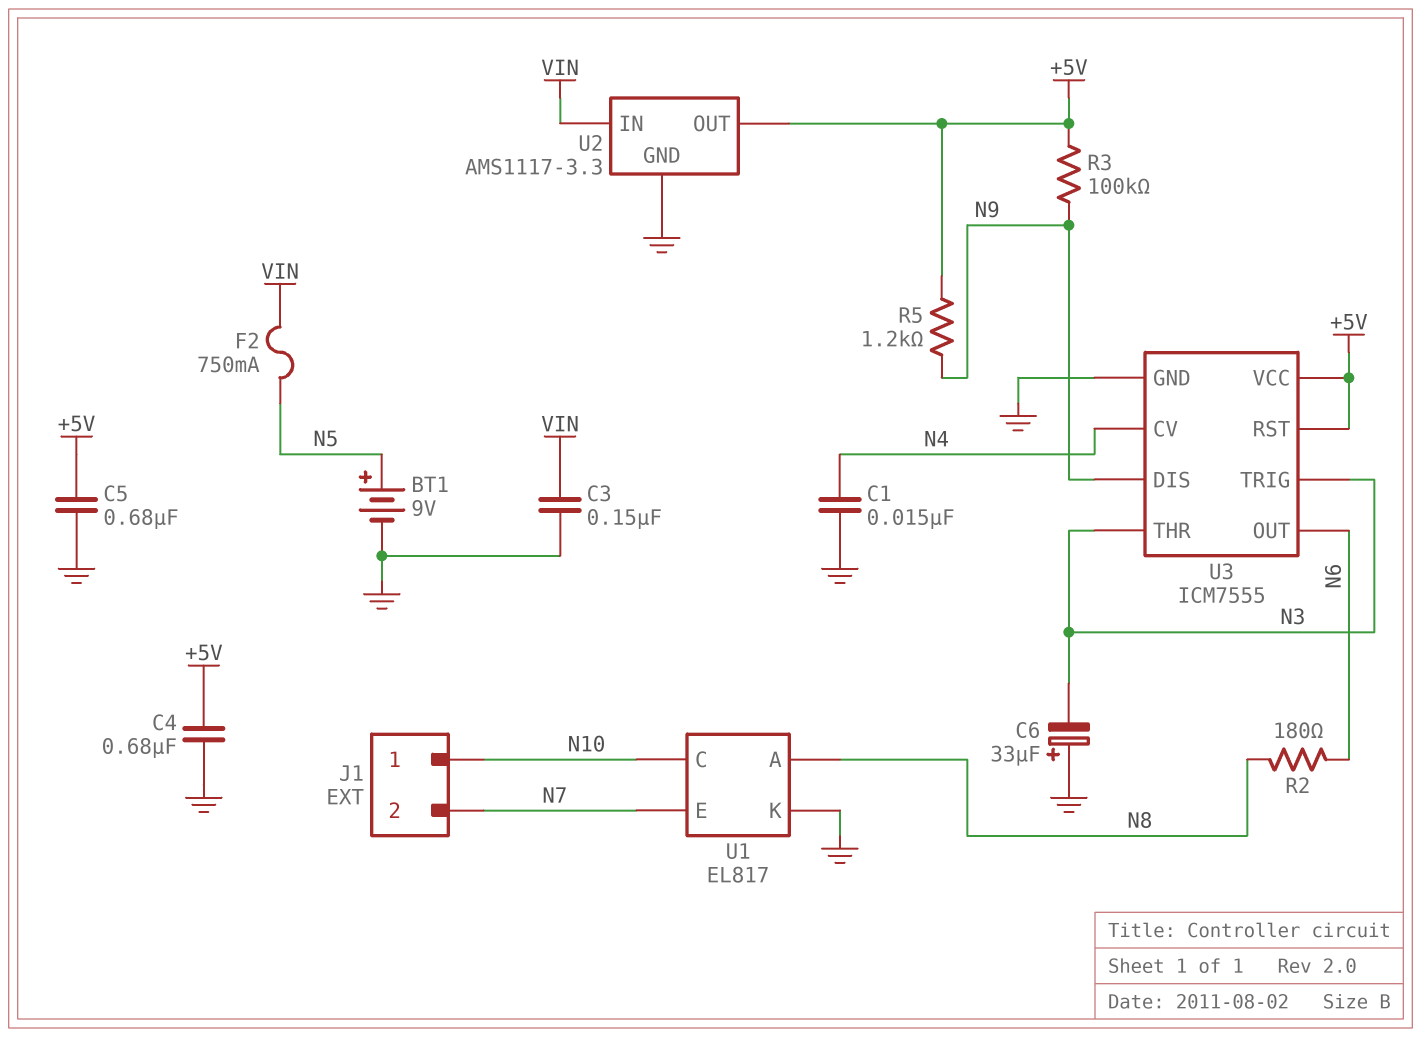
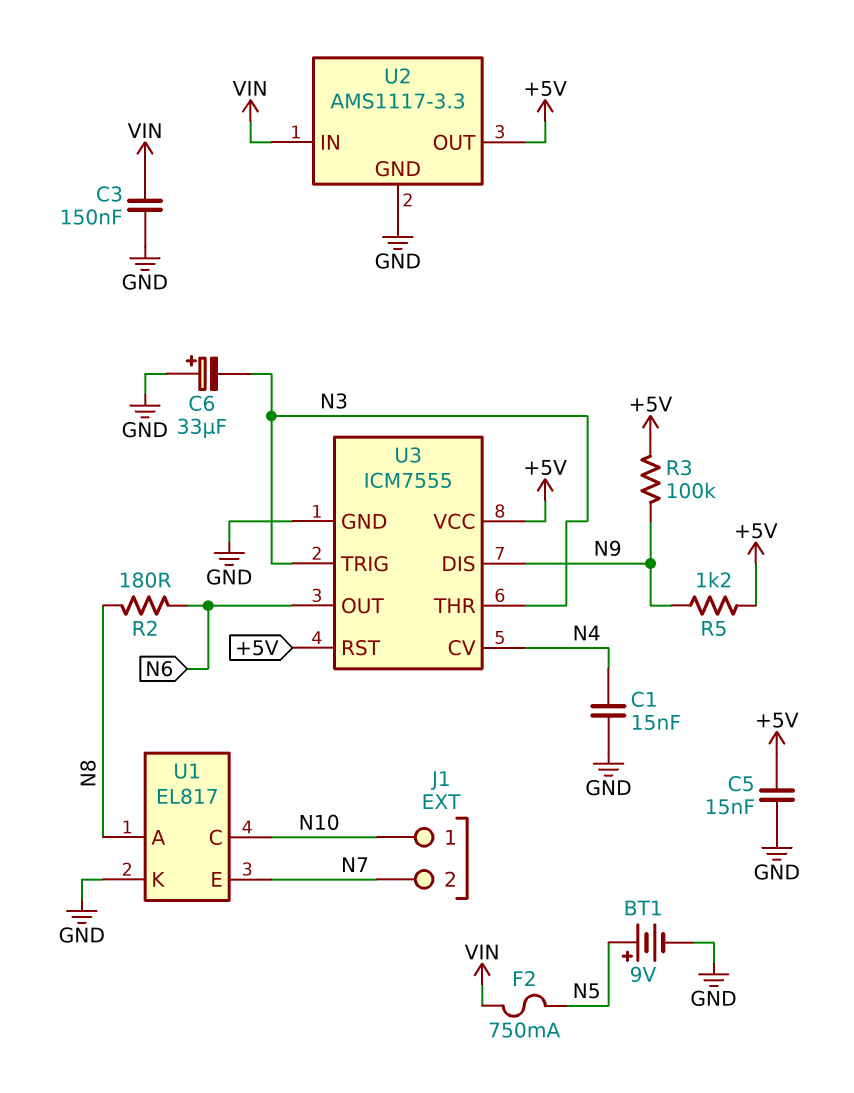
C4: 680nF (+5V, GND) -> none
C5: 680nF (+5V, GND) -> 15nF (+5V, GND)

